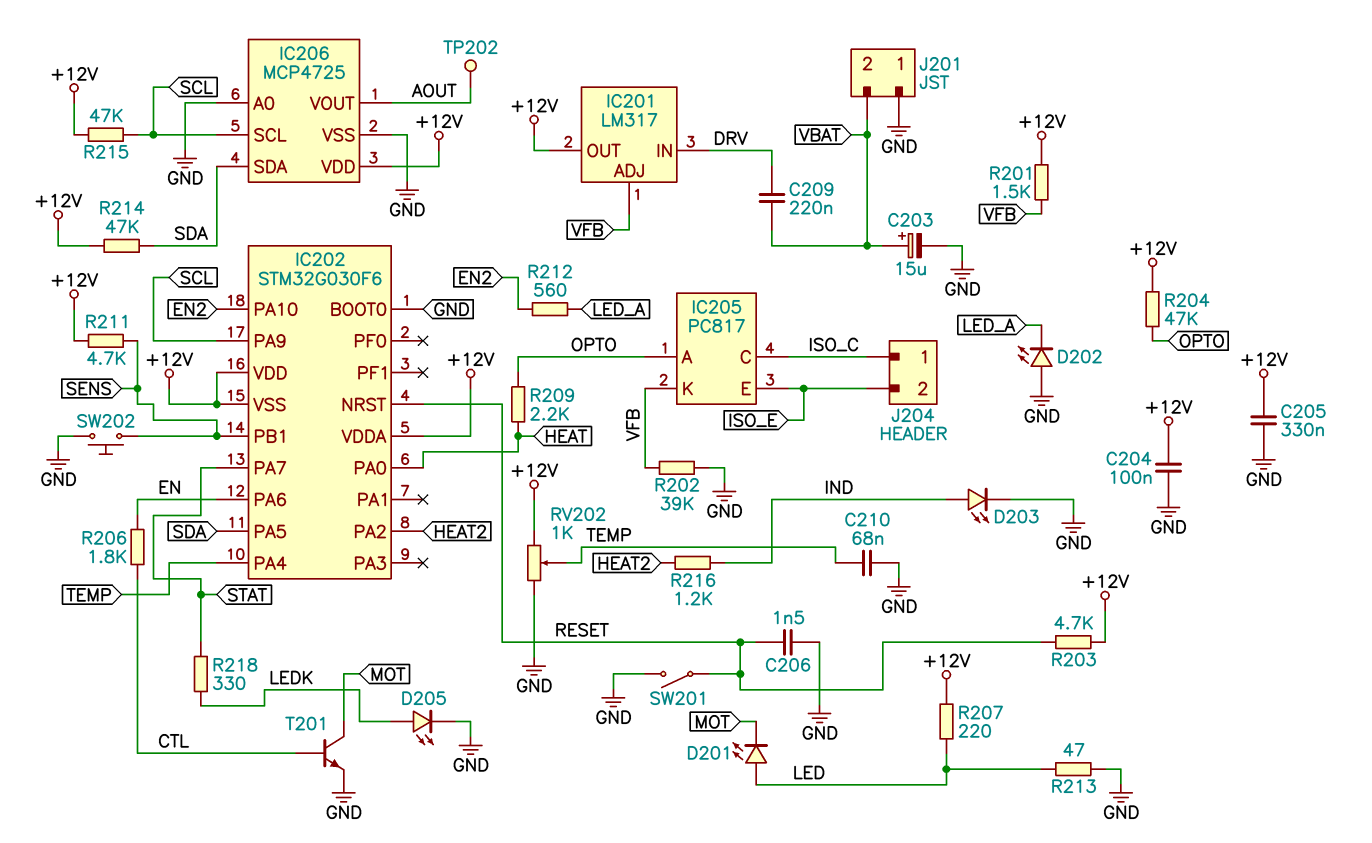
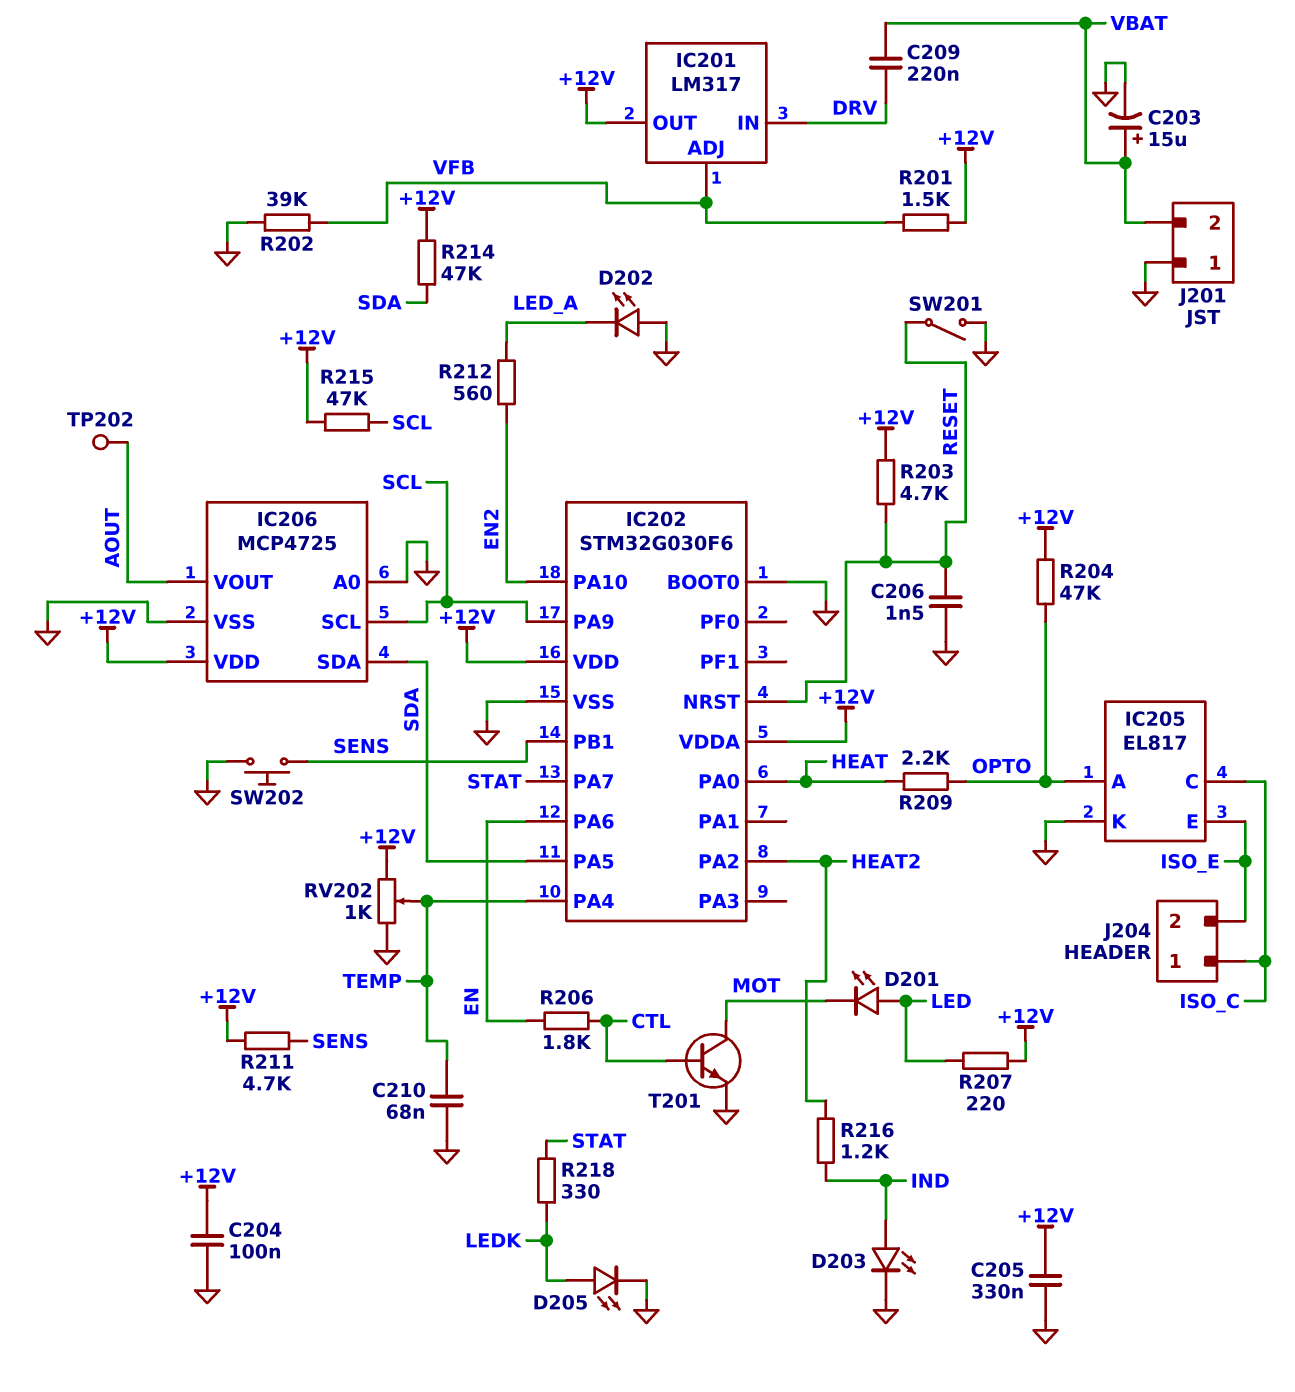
IC202 pin VSS: +12V -> GND
IC205: PC817 -> EL817
IC205 pin K: VFB -> GND
R213: 47 (GND, LED) -> none

